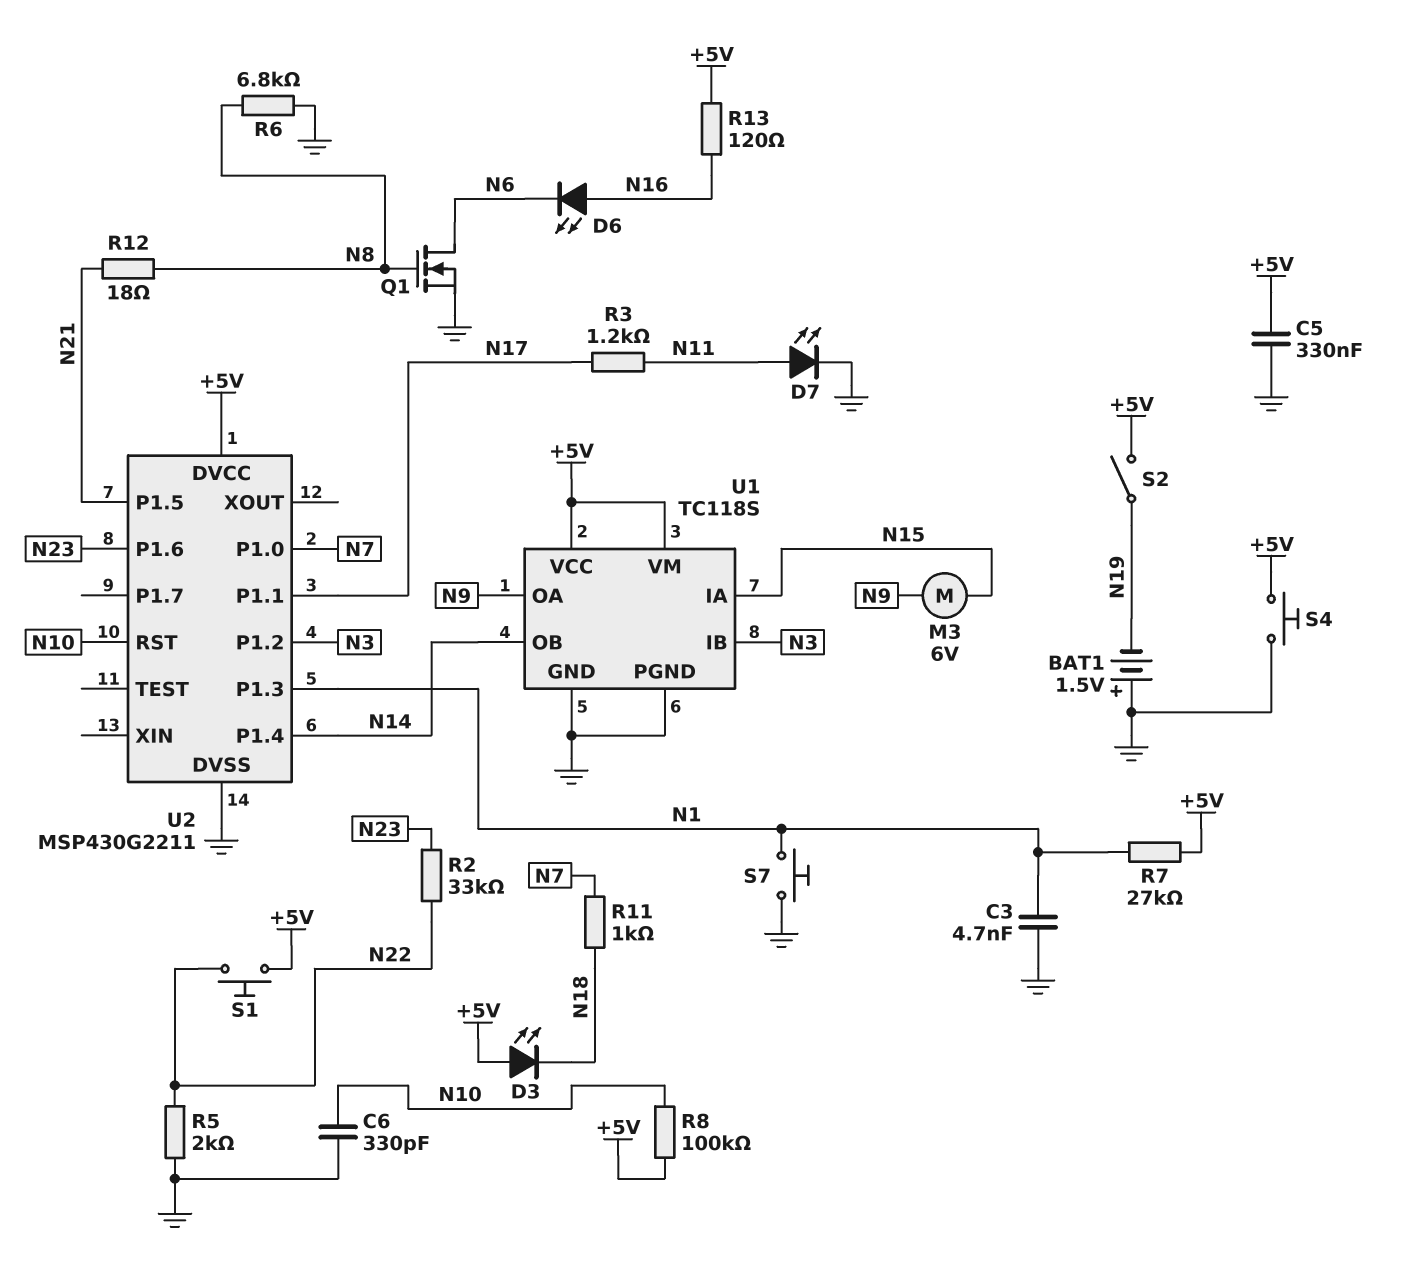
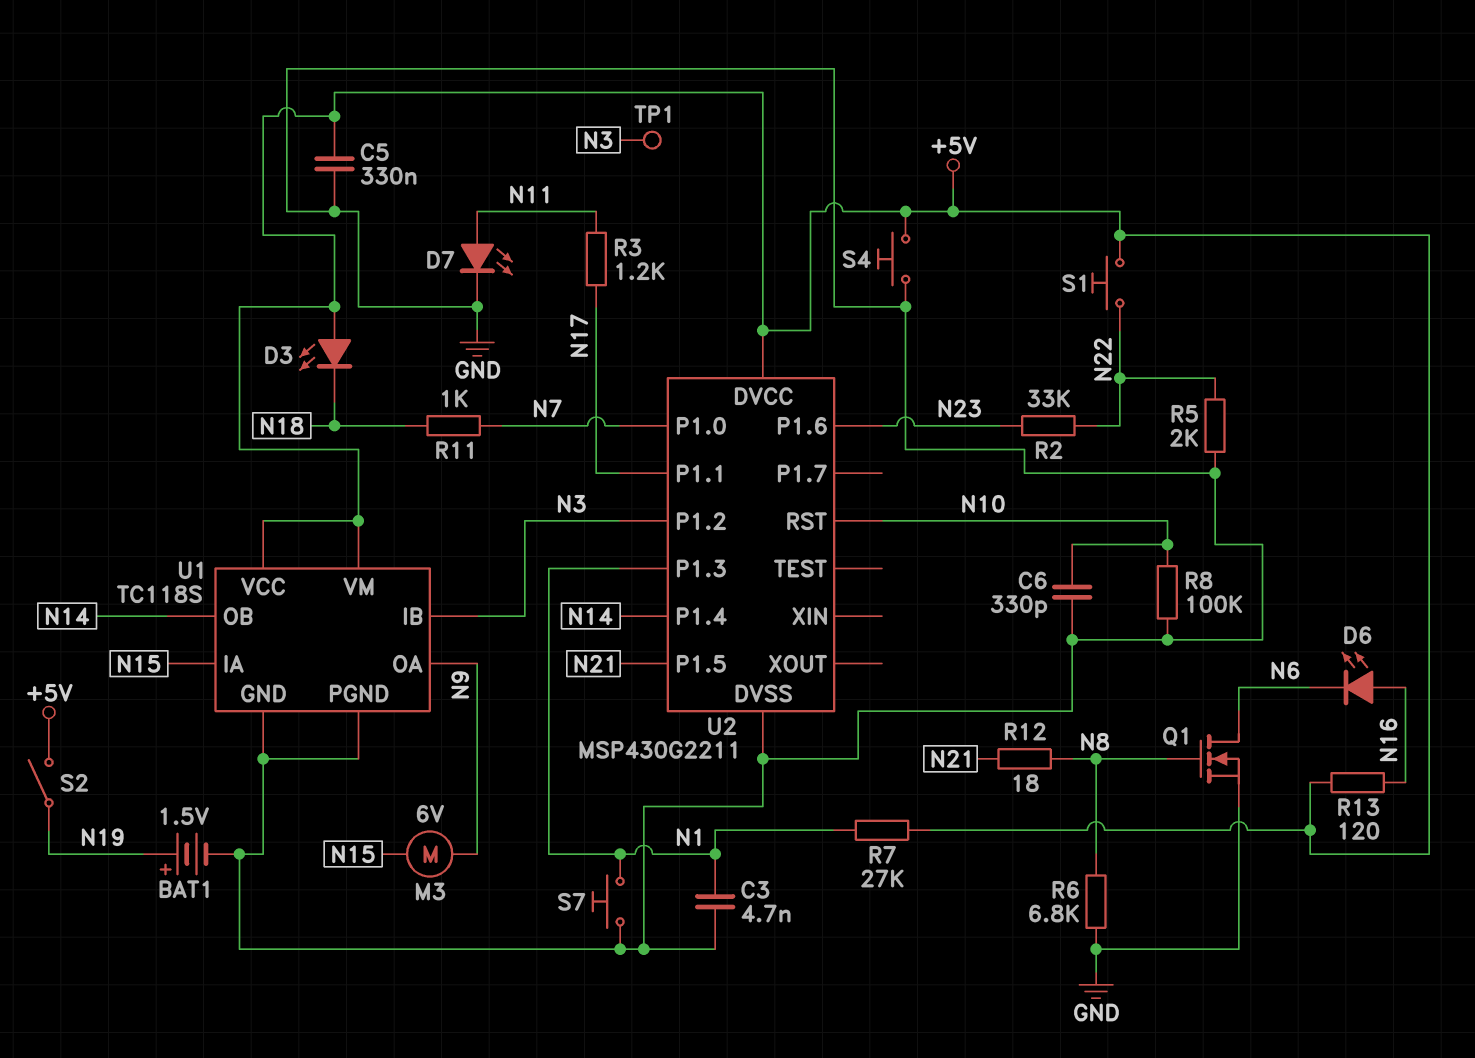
BAT1: 1.5V (plus GND, minus N19) -> 1.5V (plus N19, minus GND)
R8: 100k (+5V, N10) -> 100k (GND, N10)
TP1: none -> test point (N3)

